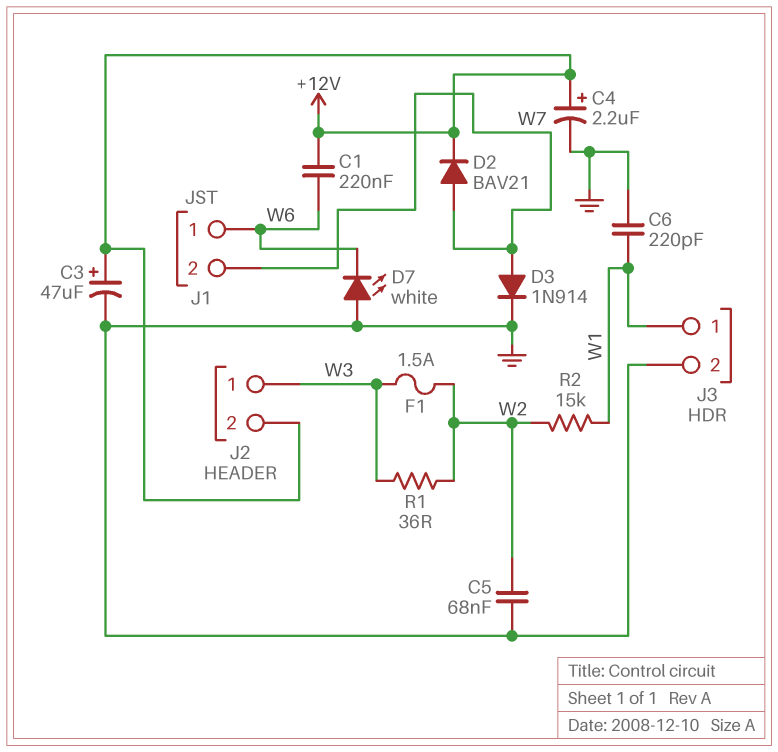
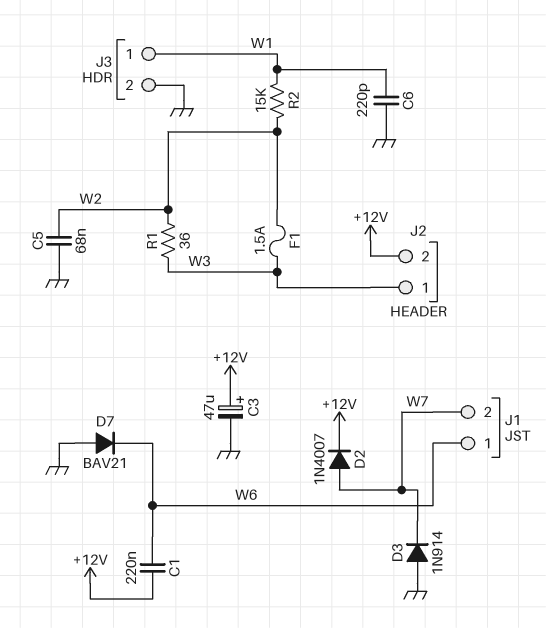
C4: 2.2uF (plus +12V, minus GND) -> none
D2: diode BAV21 (A W7, K +12V) -> diode 1N4007 (A W7, K +12V)
D3: diode 1N914 (A W7, K GND) -> diode 1N914 (A GND, K W7)
D7: LED white (A GND, K W6) -> diode BAV21 (A GND, K W6)

